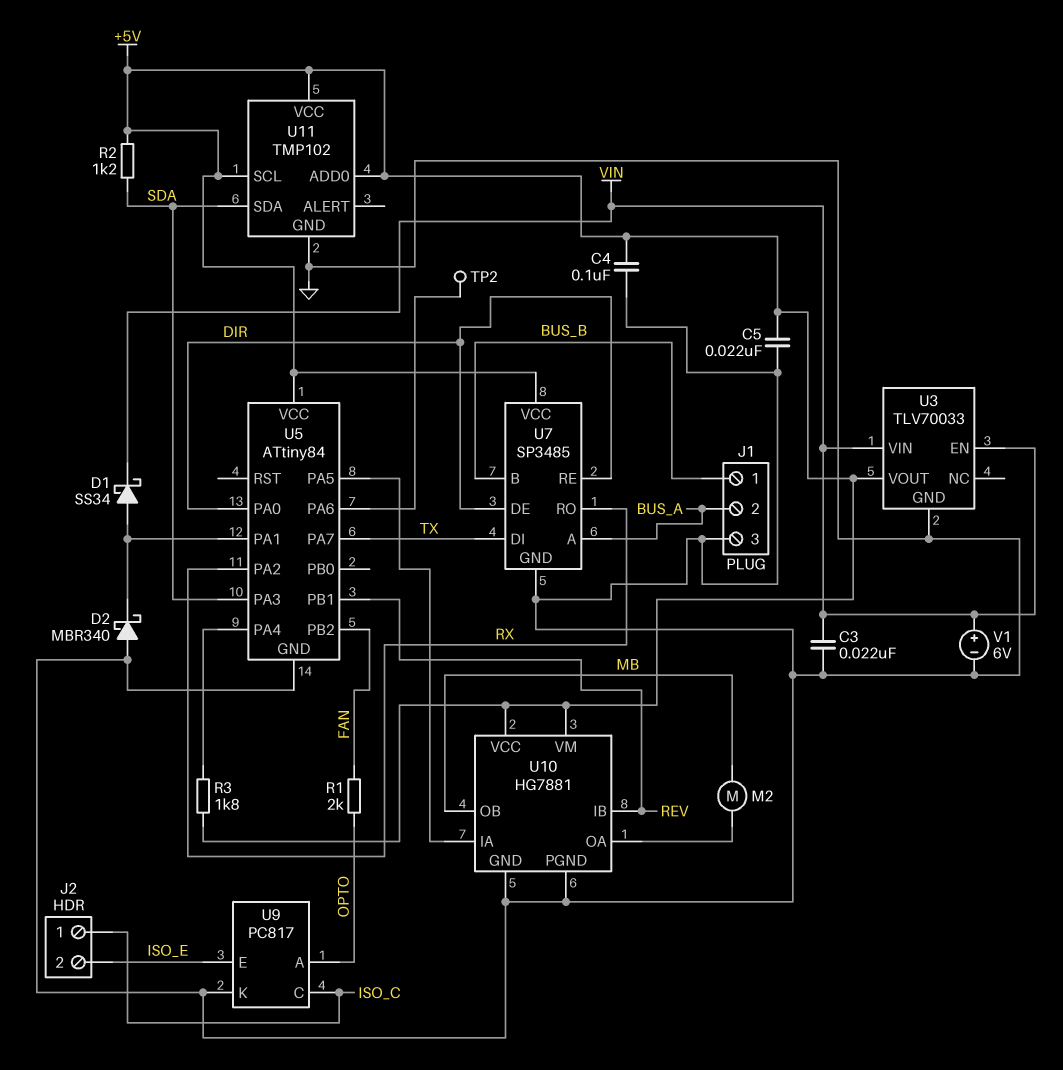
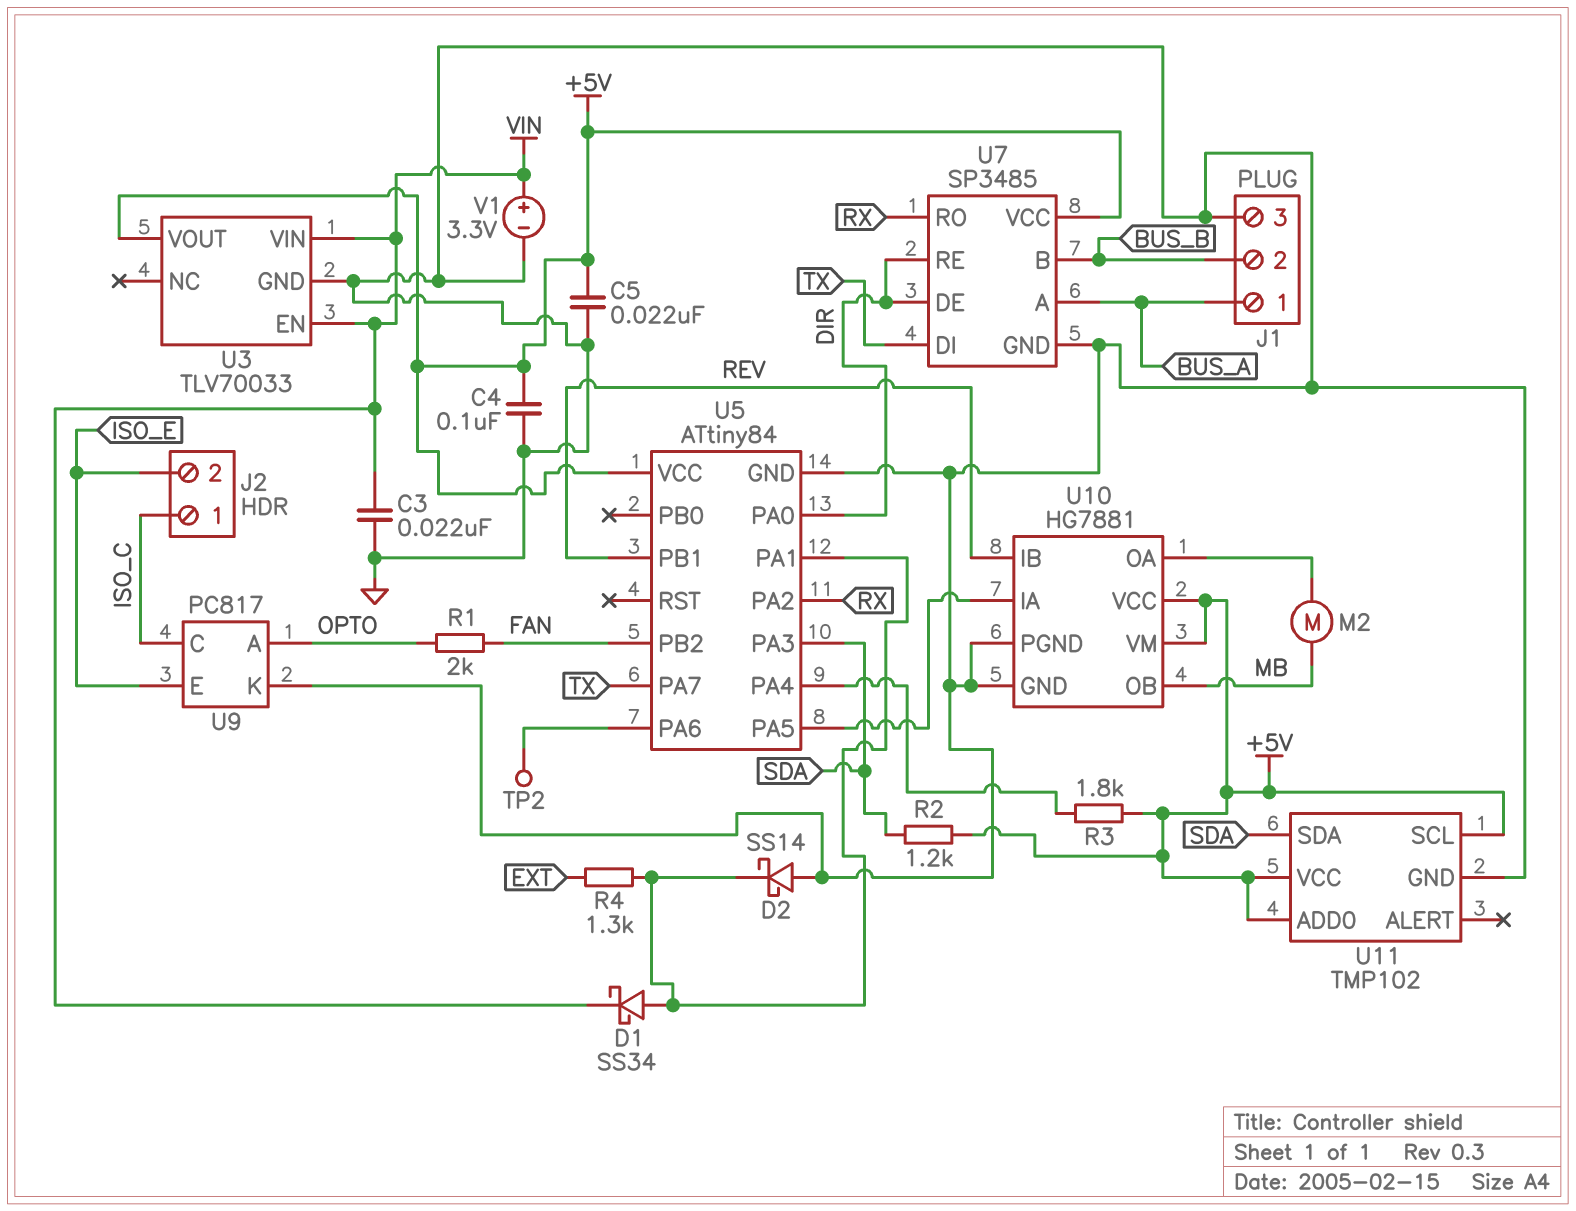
D2: schottky MBR340 (A GND, K U5/PA1) -> schottky SS14 (A GND, K U5/PA1)
J1 pin 1: BUS_B -> BUS_A
J1 pin 2: BUS_A -> BUS_B
R4: none -> 1.3k (EXT, U5/PA1)
V1: 6V (plus VIN, minus GND) -> 3.3V (plus VIN, minus GND)

